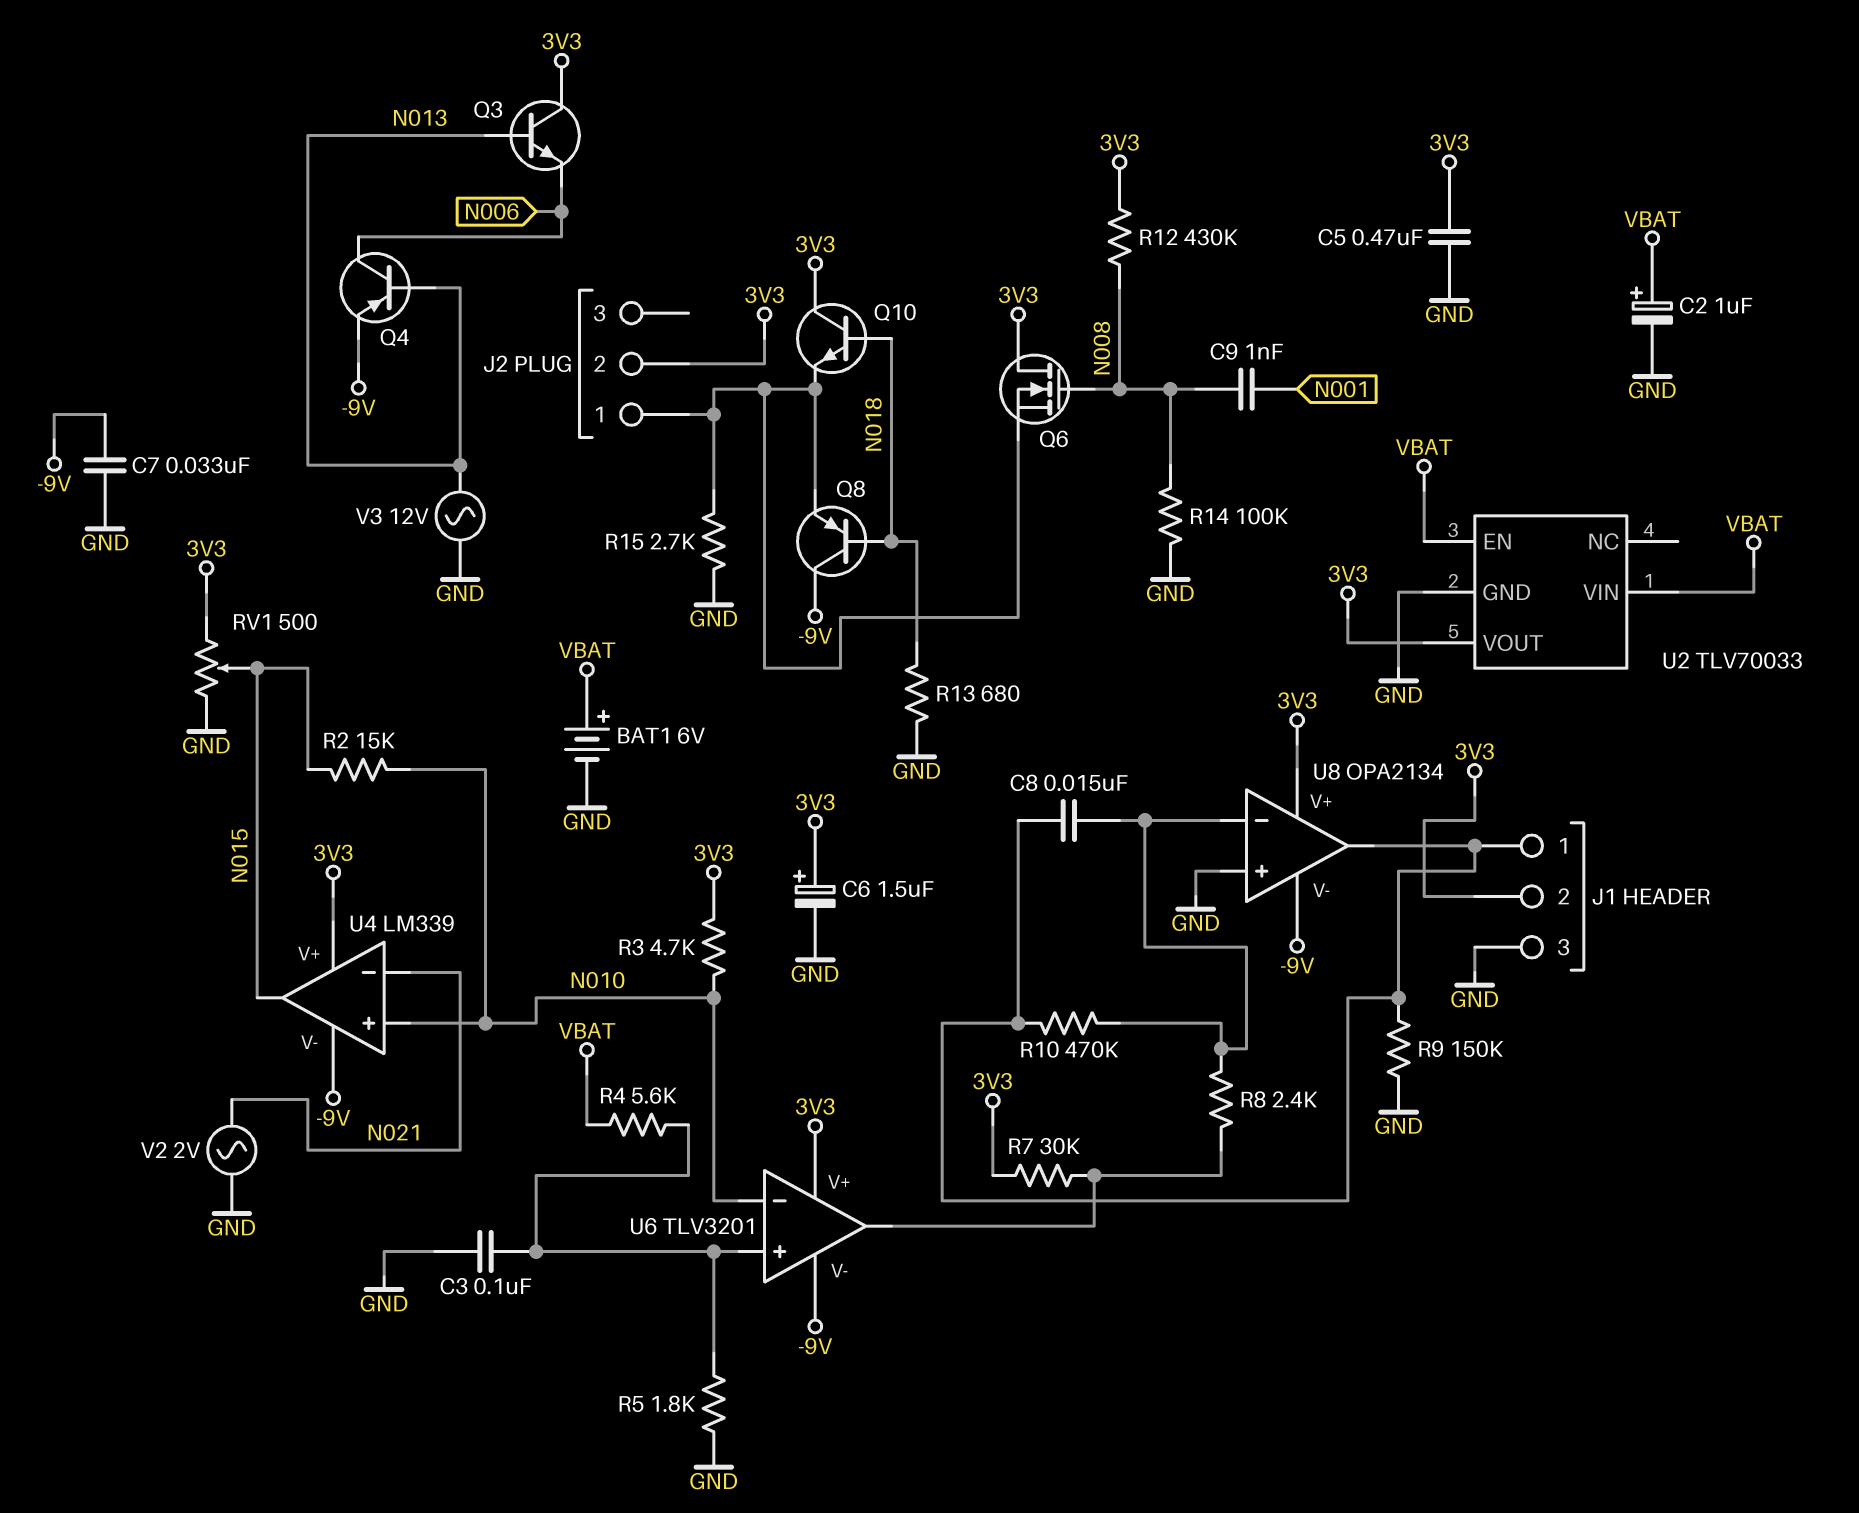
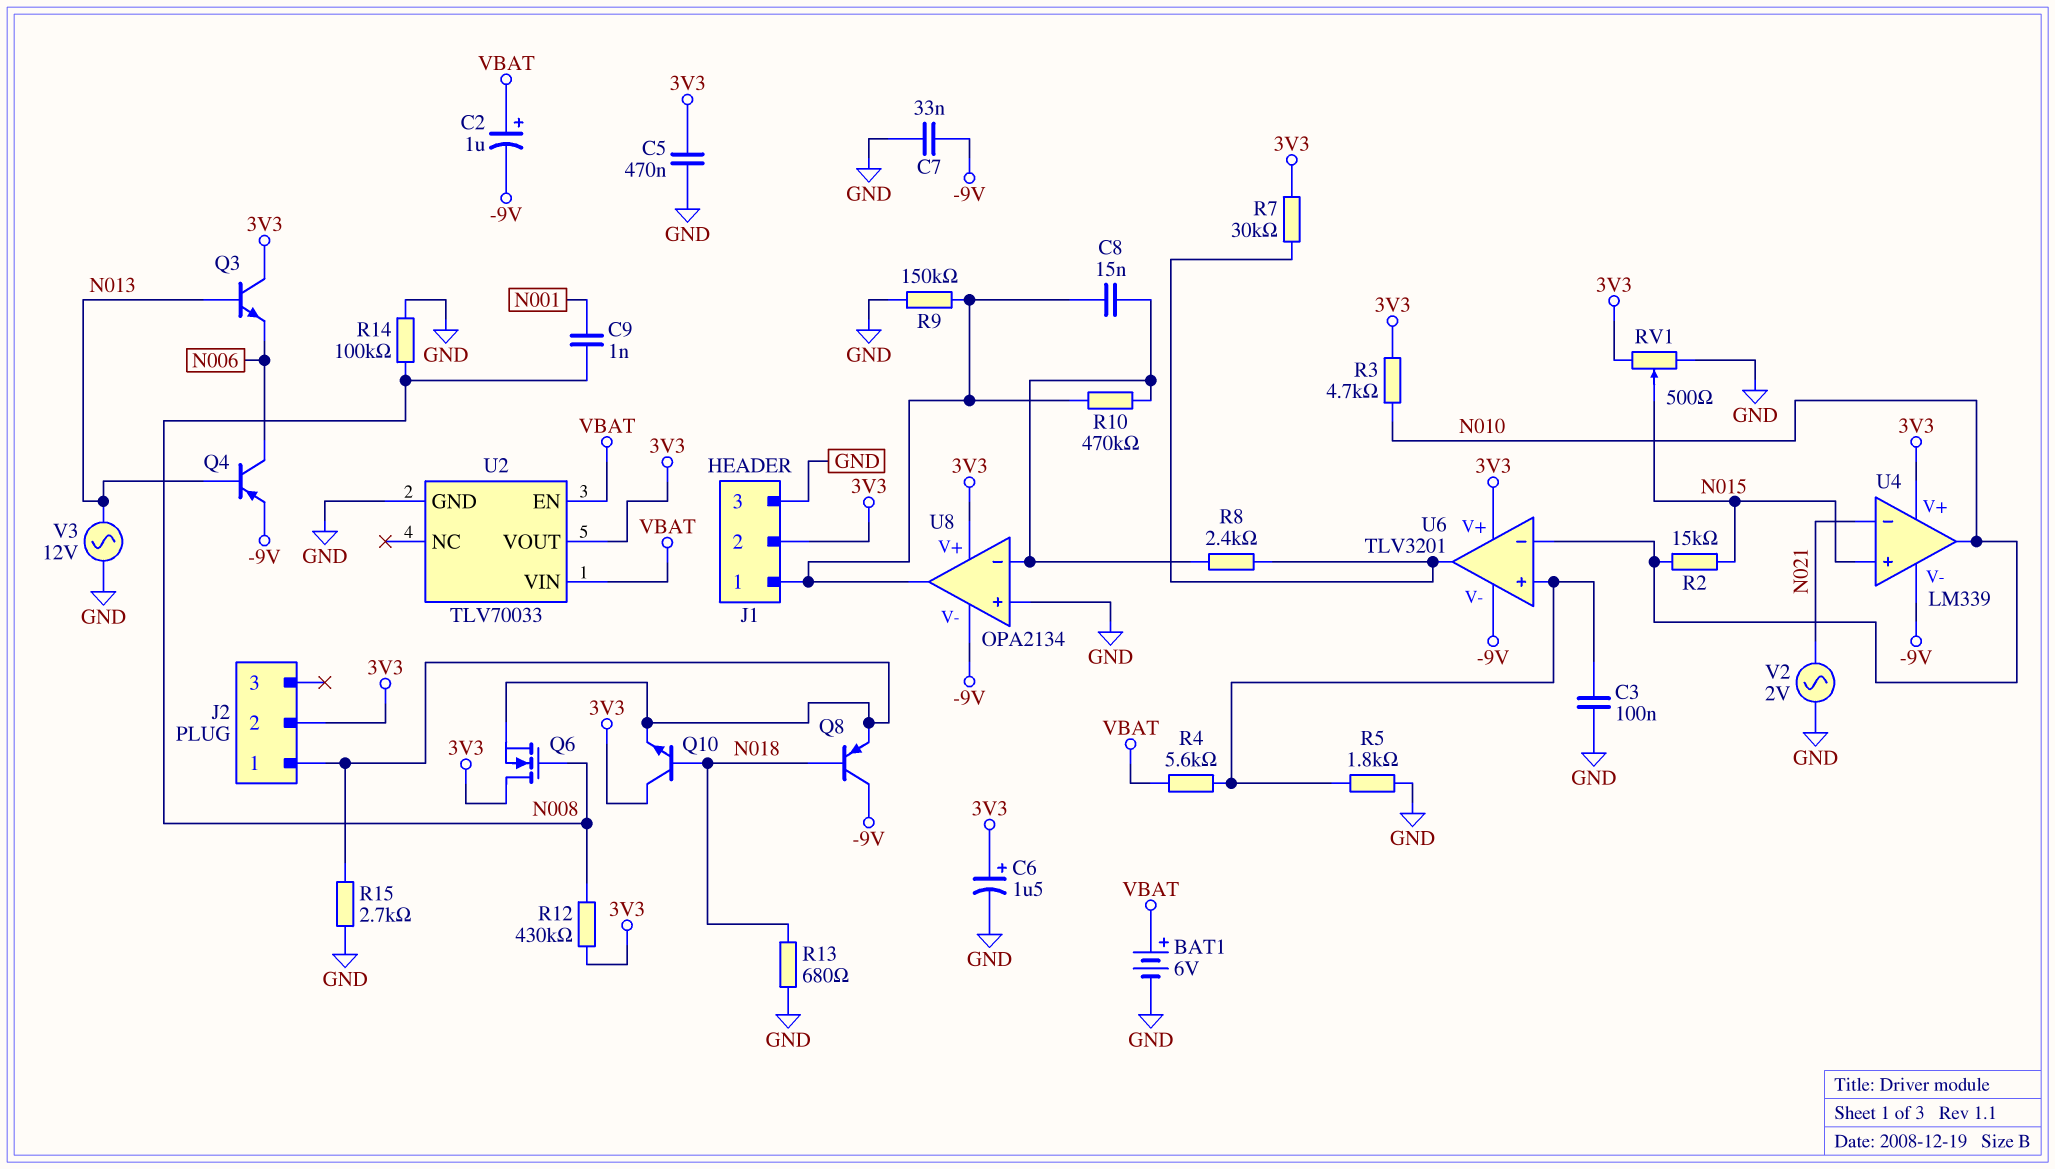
C2: 1uF (plus VBAT, minus GND) -> 1uF (plus VBAT, minus -9V)
U4 pin in+: N010 -> N015
U4 pin out: N015 -> N010

